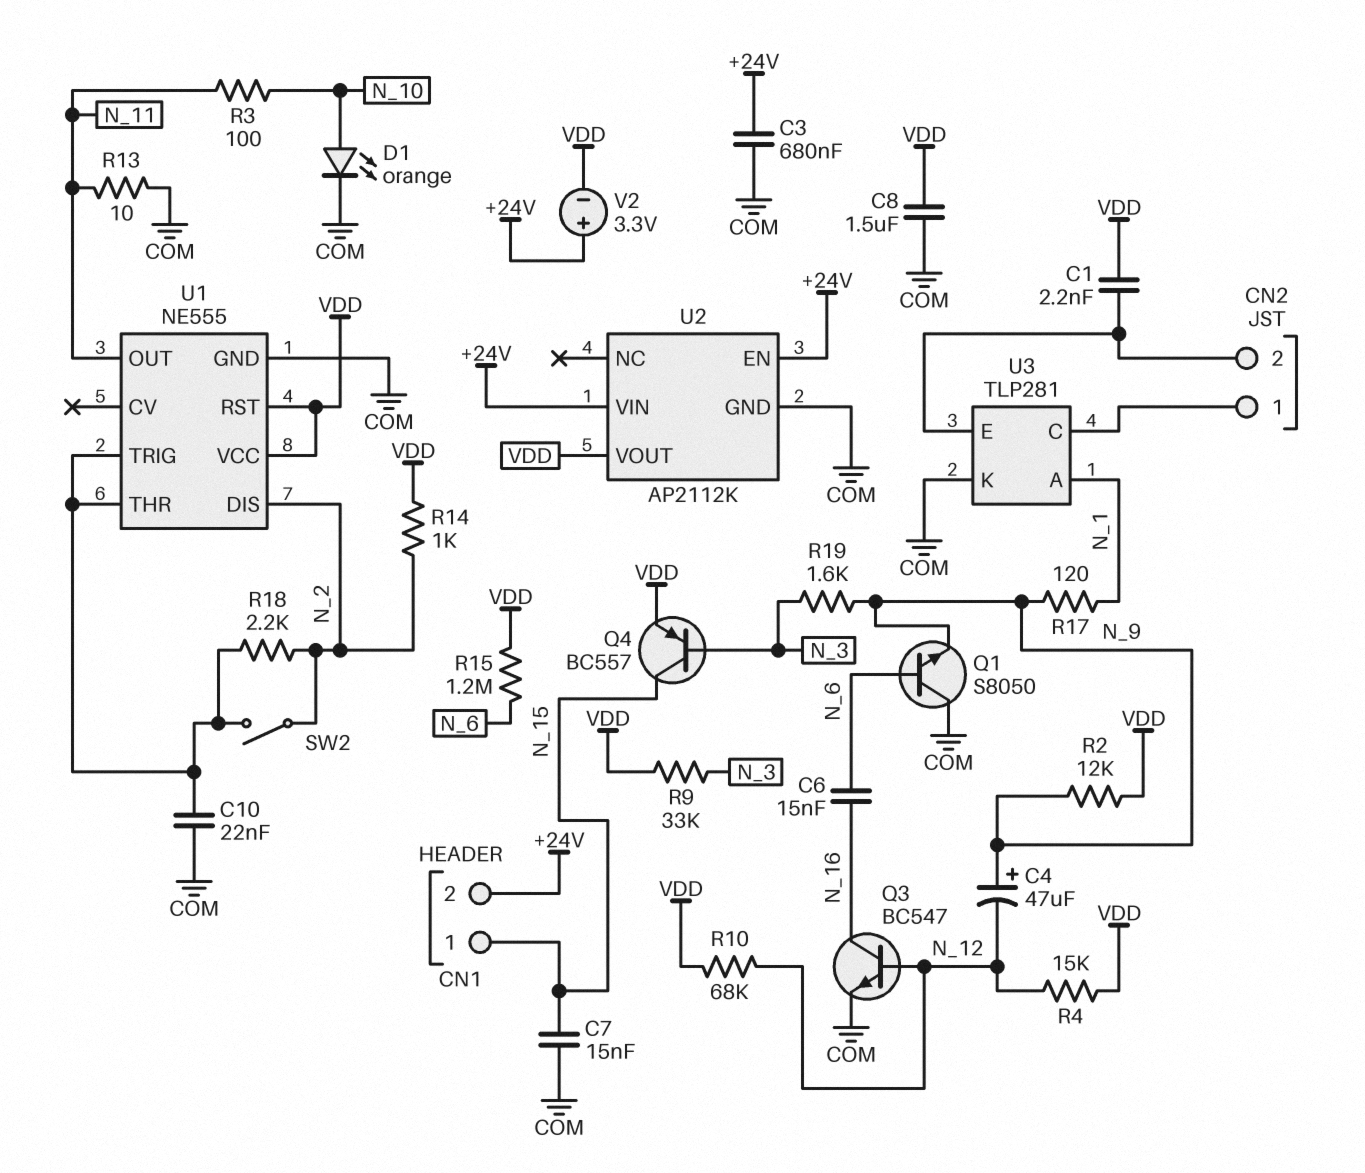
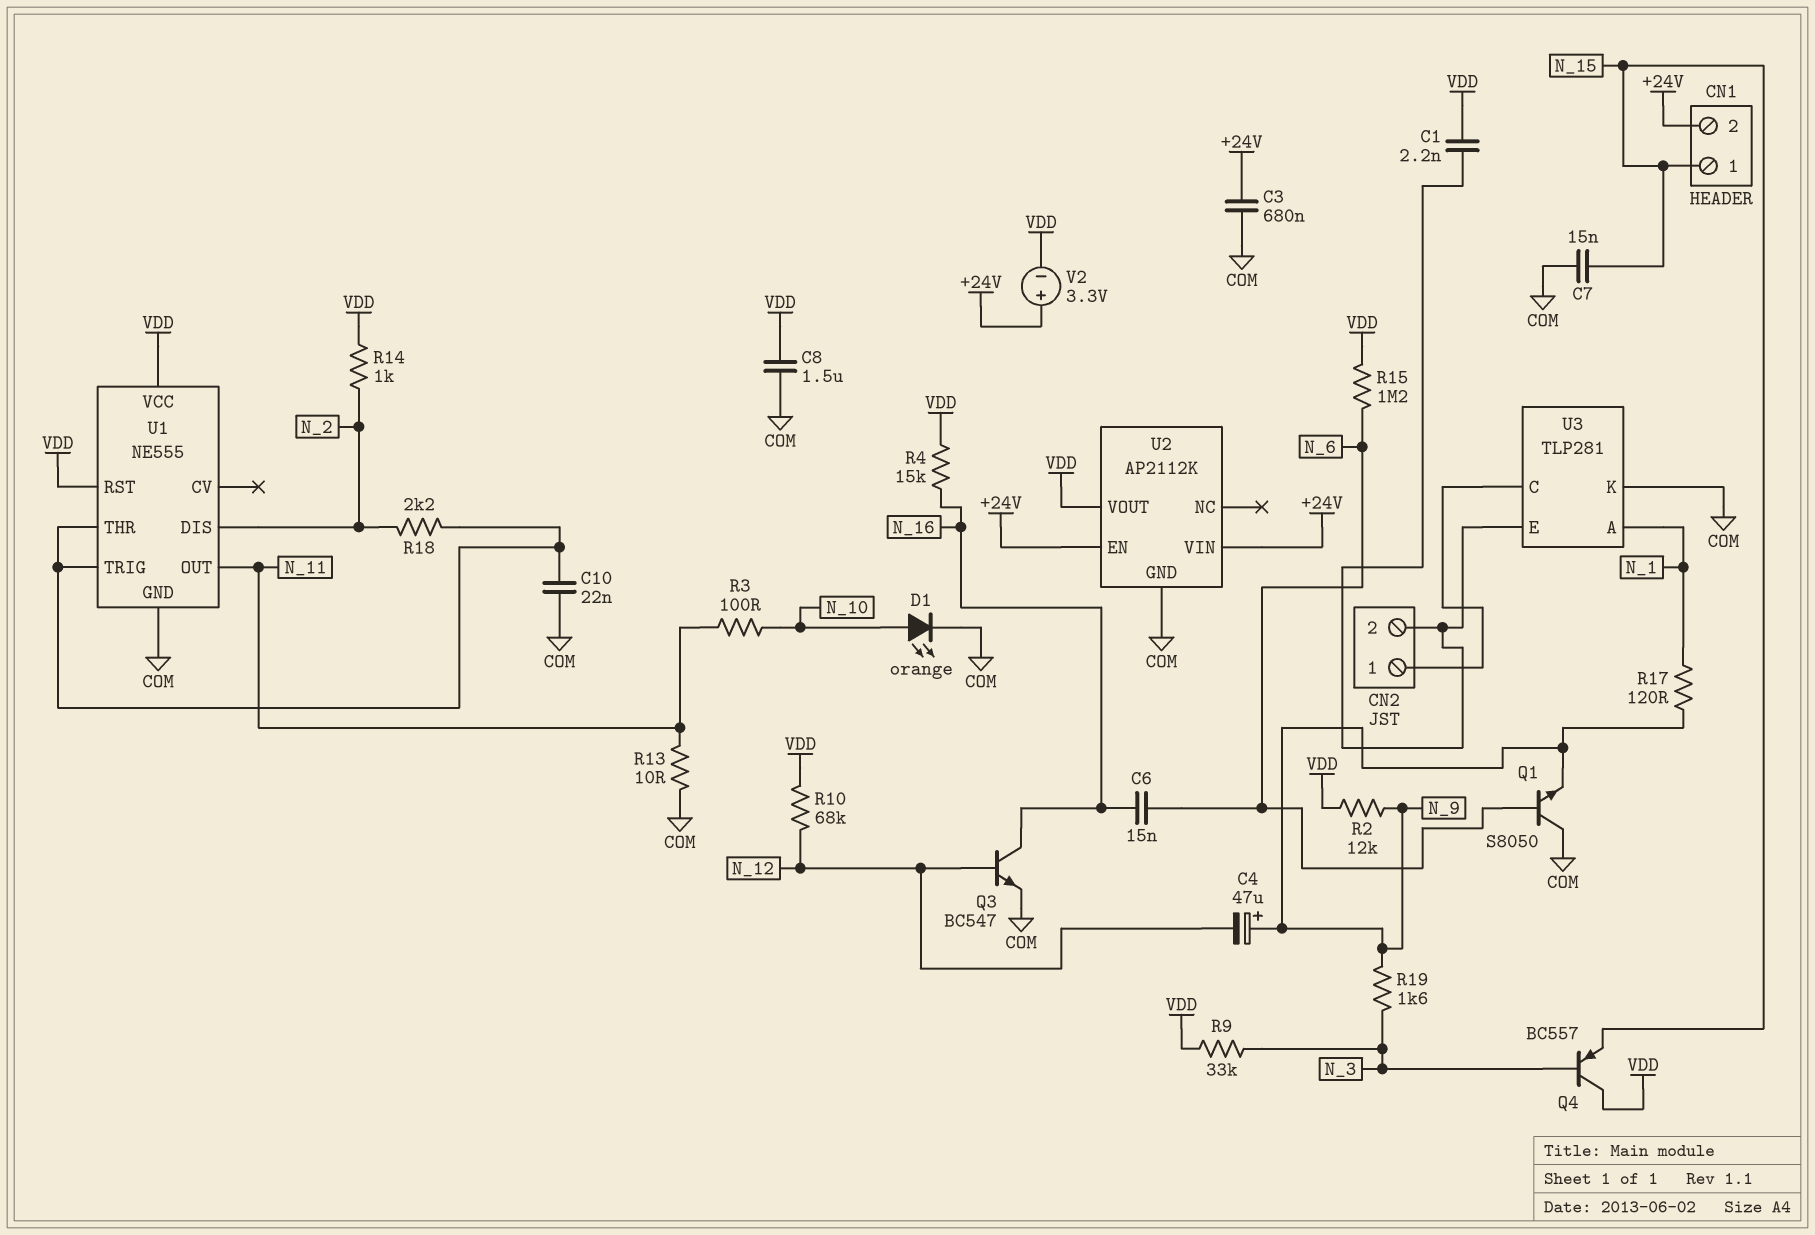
Q4: PNP BC557 (B N_3, C N_15, E VDD) -> PNP BC557 (B N_3, C VDD, E N_15)
R4: 15k (N_12, VDD) -> 15k (N_16, VDD)
SW2: switch (N_2, U1/THR) -> none

